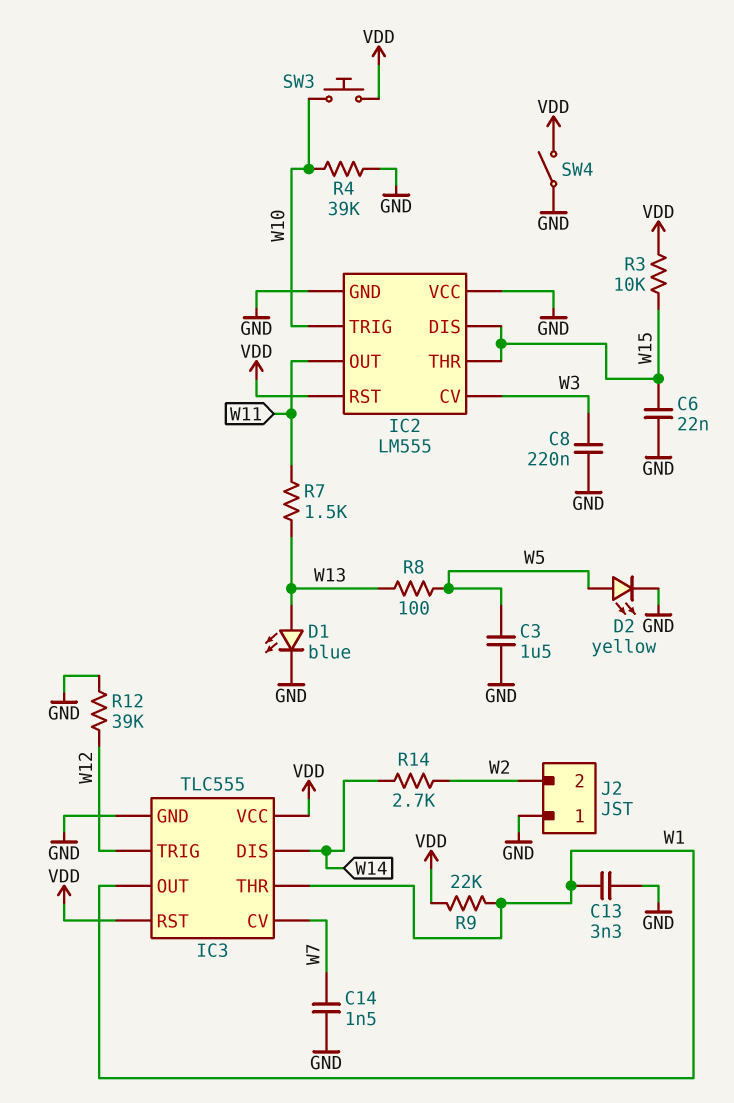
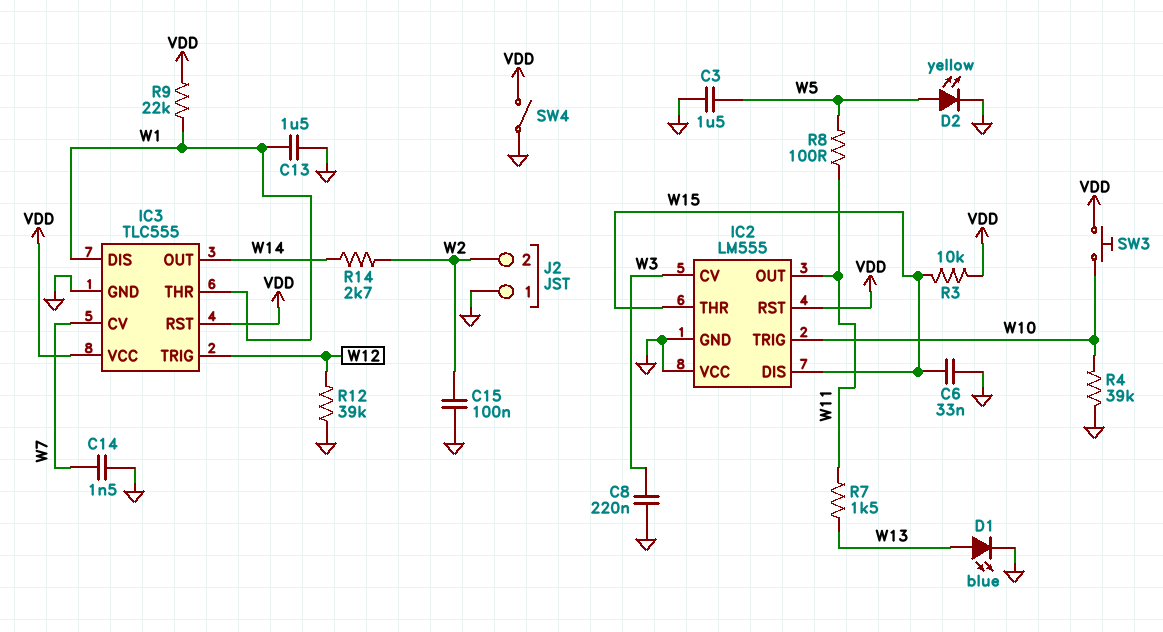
C6: 22nF (GND, W15) -> 33nF (GND, W15)
C13: 3.3nF (GND, W1) -> 1.5uF (GND, W1)
C15: none -> 100nF (GND, W2)
IC3 pin DIS: W14 -> W1
IC3 pin OUT: W1 -> W14
R8: 100 (W5, W13) -> 100 (W5, W11)

